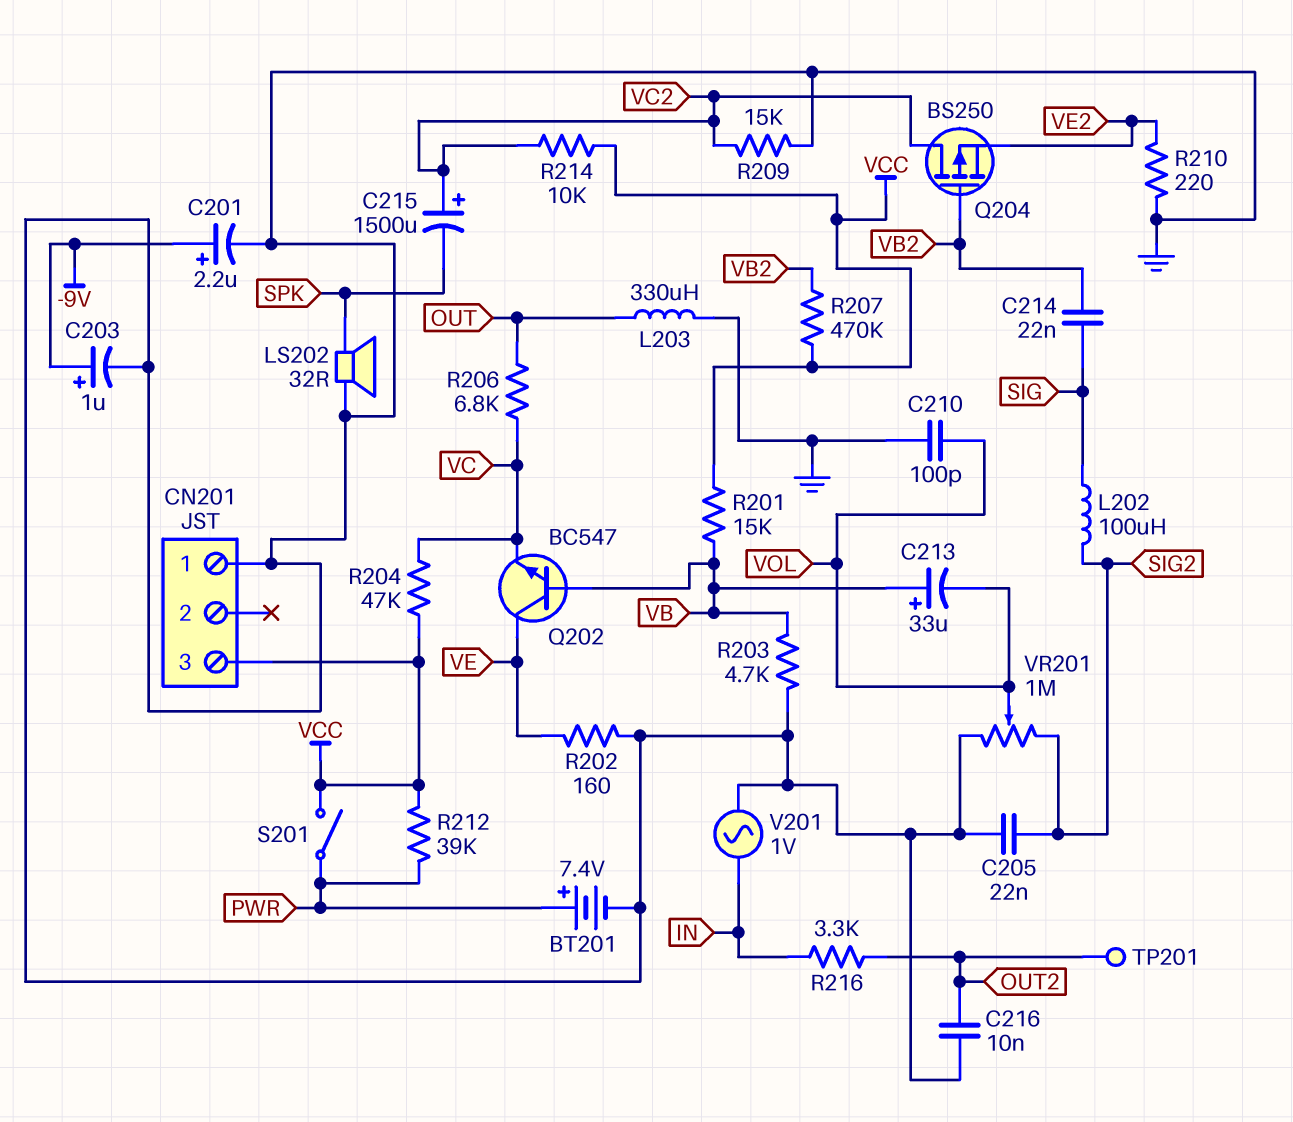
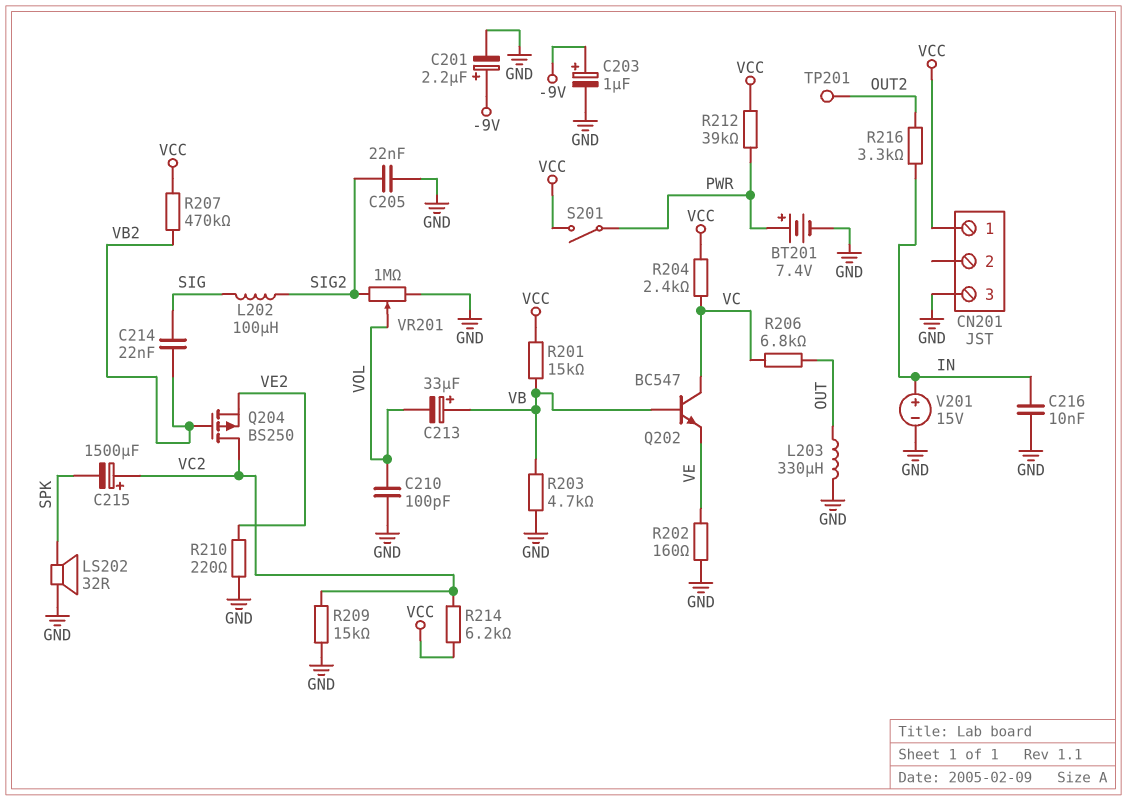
C216: 10nF (GND, OUT2) -> 10nF (GND, IN)
CN201 pin 1: GND -> VCC
CN201 pin 3: VCC -> GND
Q202: NPN BC547 (B VB, C VE, E VC) -> NPN BC547 (B VB, C VC, E VE)
R204: 47k (VC, VCC) -> 2.4k (VC, VCC)
R214: 10k (VC2, VCC) -> 6.2k (VC2, VCC)
V201: AC 1V (GND, IN) -> 15V (plus IN, minus GND)

